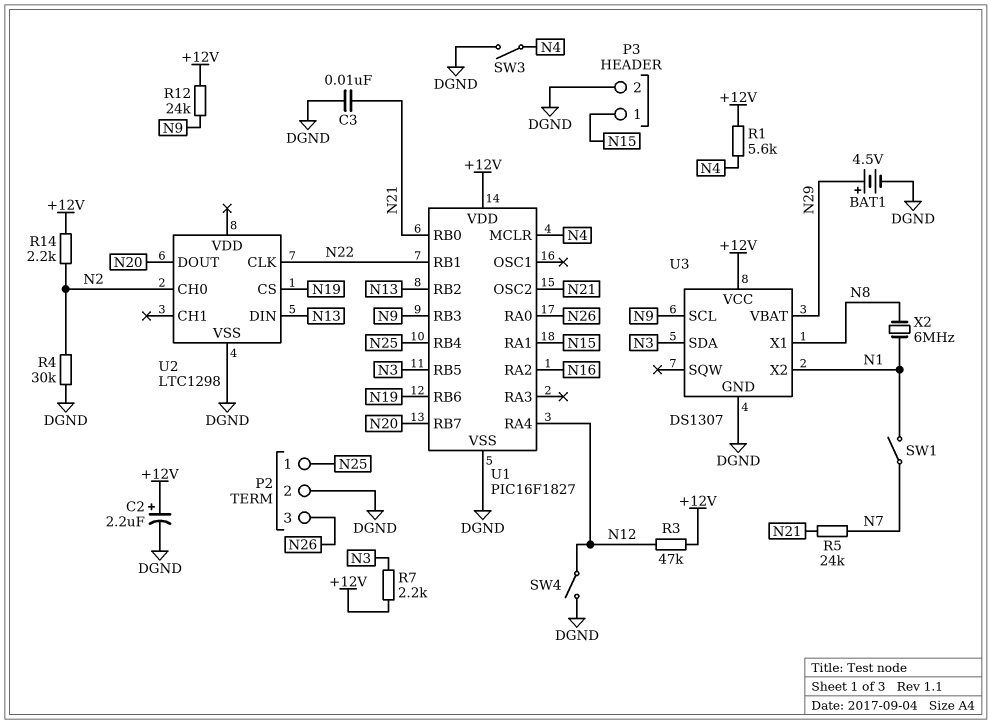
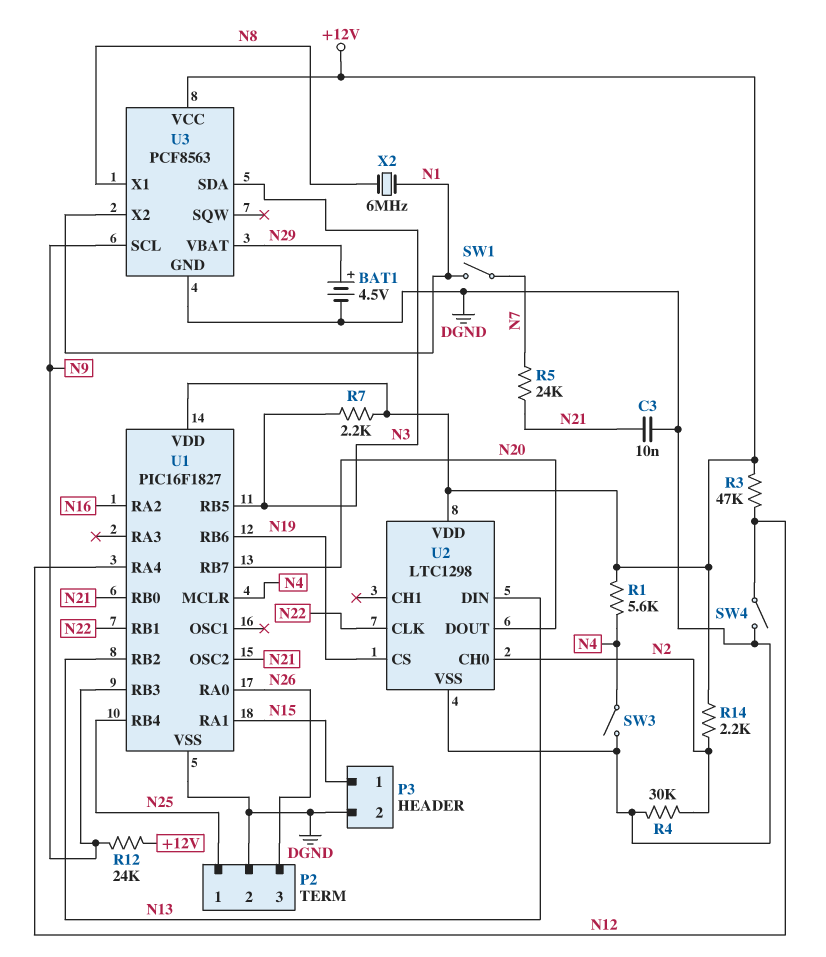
C2: 2.2uF (plus +12V, minus DGND) -> none
U2 pin VDD: none -> +12V
U3: DS1307 -> PCF8563

